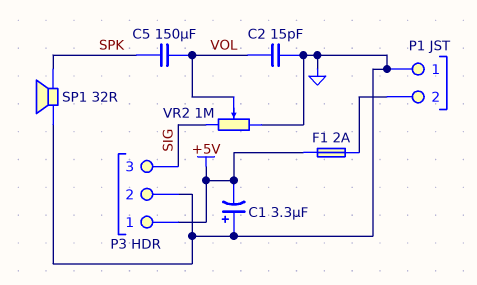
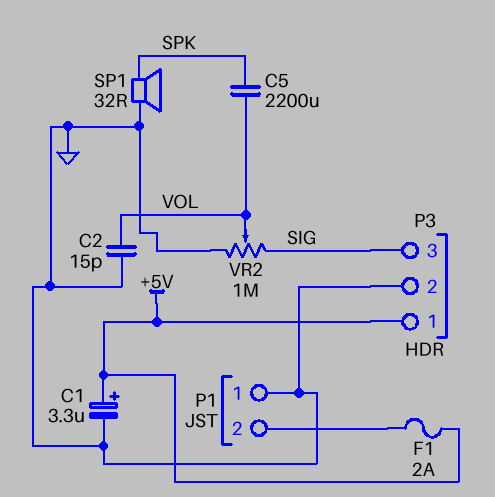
C1: 3.3uF (plus GND, minus +5V) -> 3.3uF (plus +5V, minus GND)
C5: 150uF (SPK, VOL) -> 2200uF (SPK, VOL)

